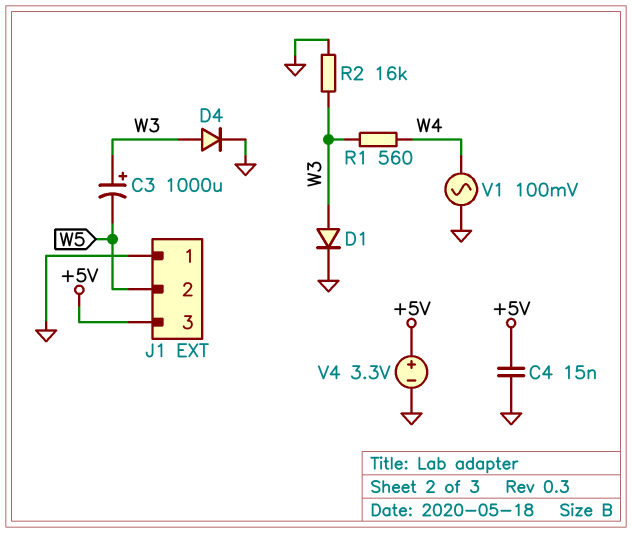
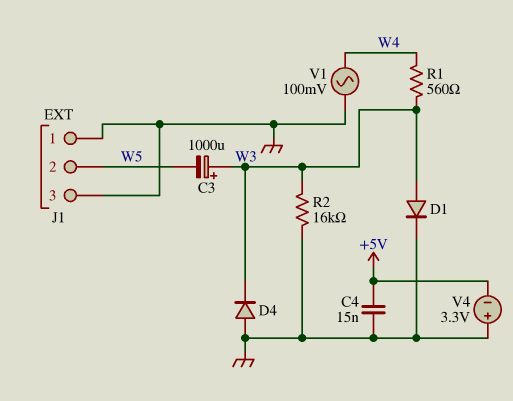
D4: diode (A W3, K GND) -> diode (A GND, K W3)
J1 pin 3: +5V -> GND
V4: 3.3V (plus +5V, minus GND) -> 3.3V (plus GND, minus +5V)

